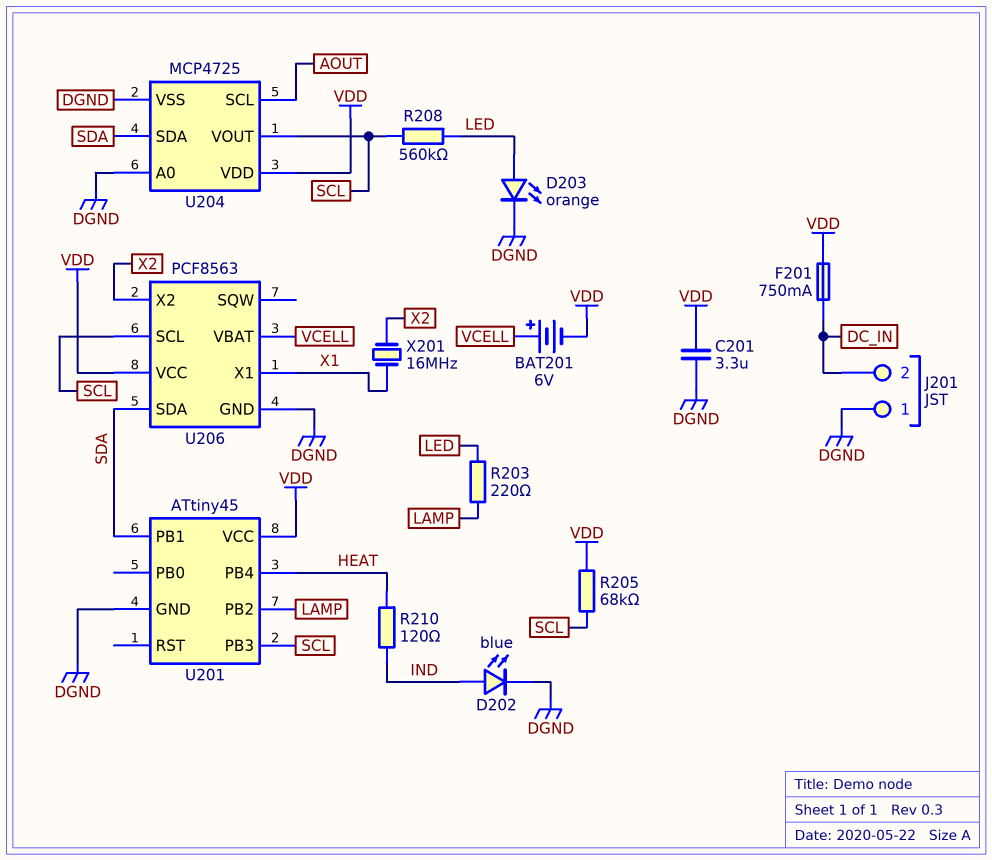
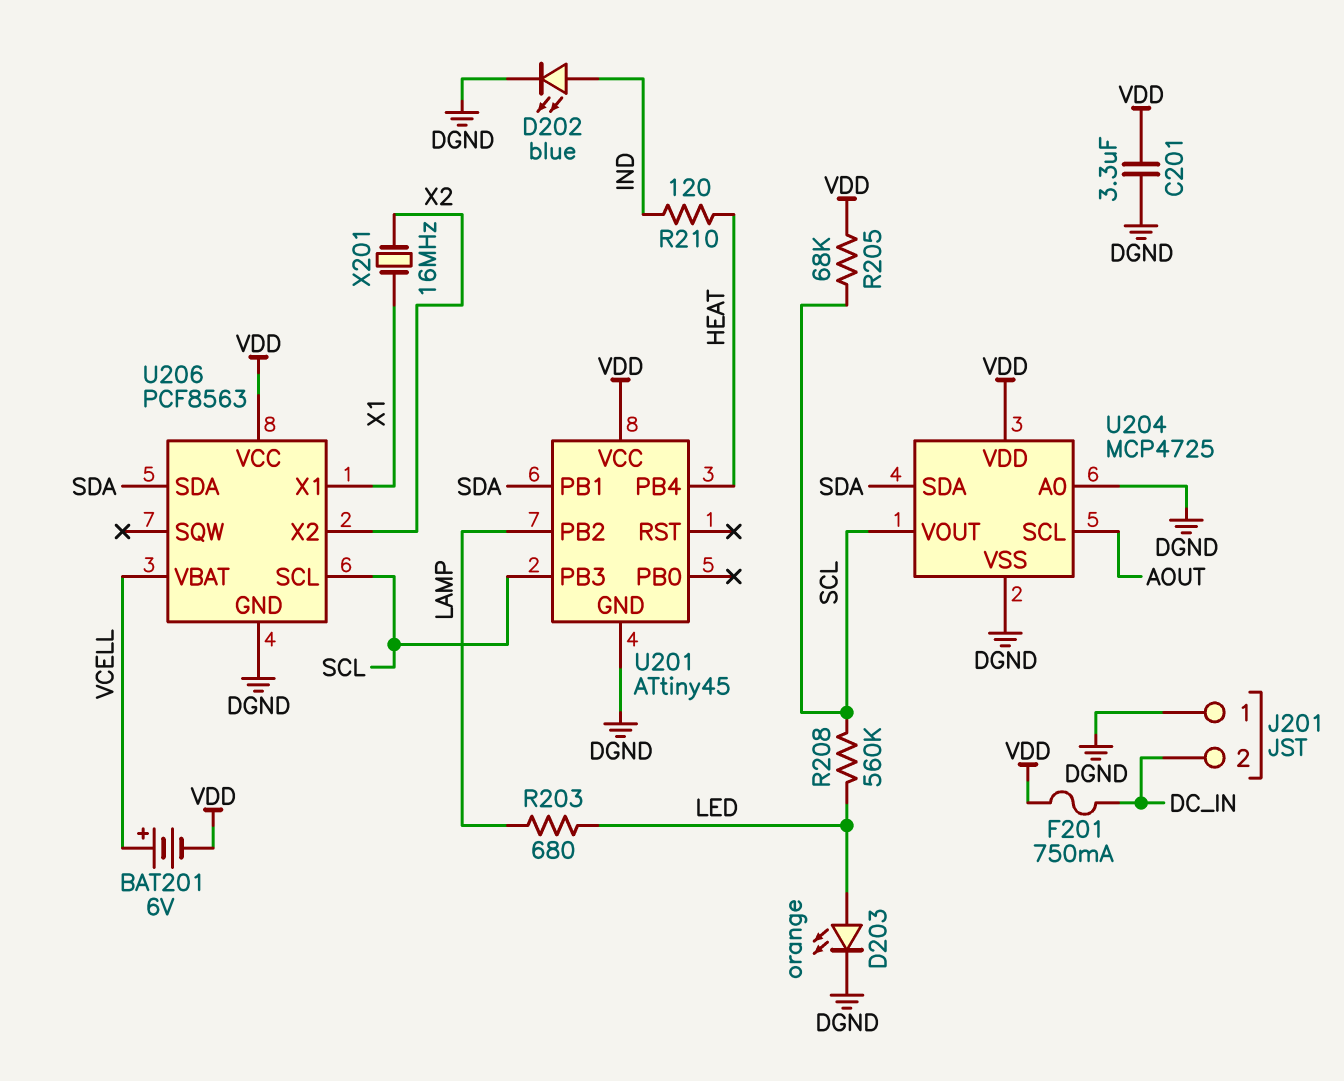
R203: 220 (LAMP, LED) -> 680 (LAMP, LED)

